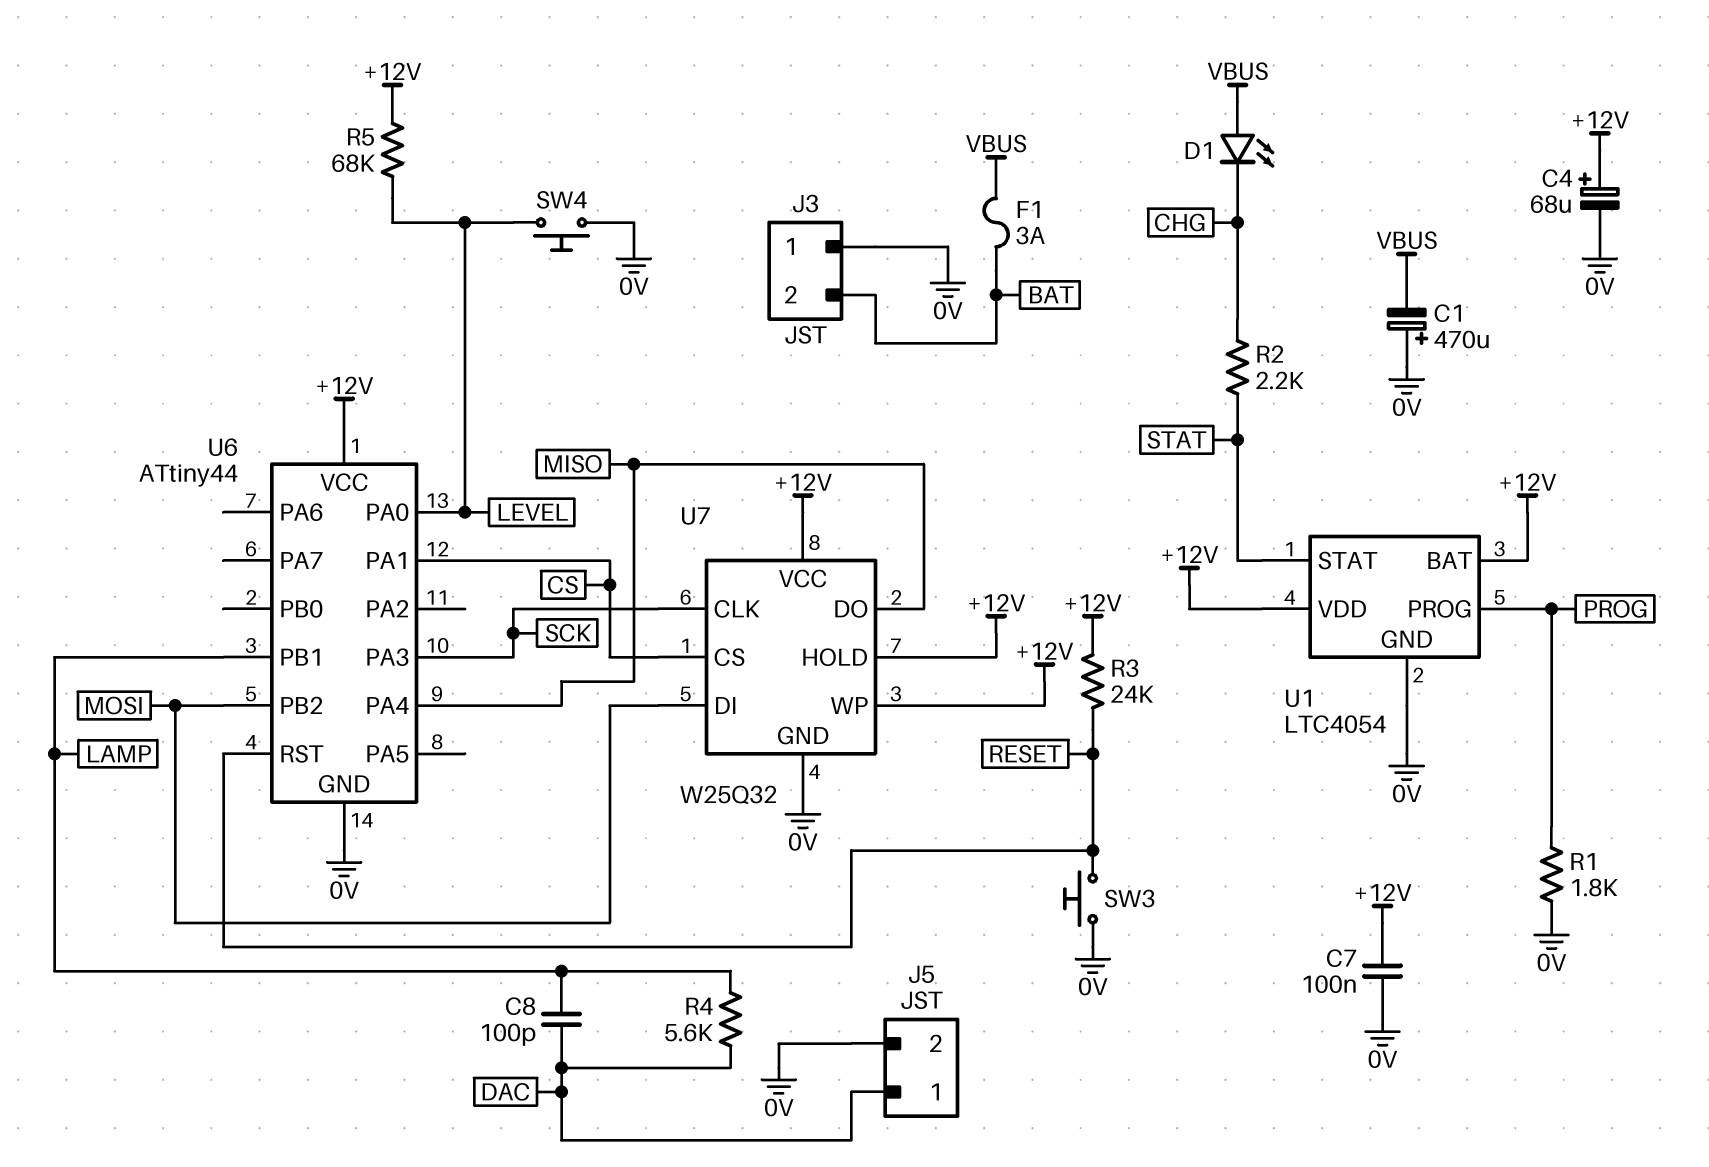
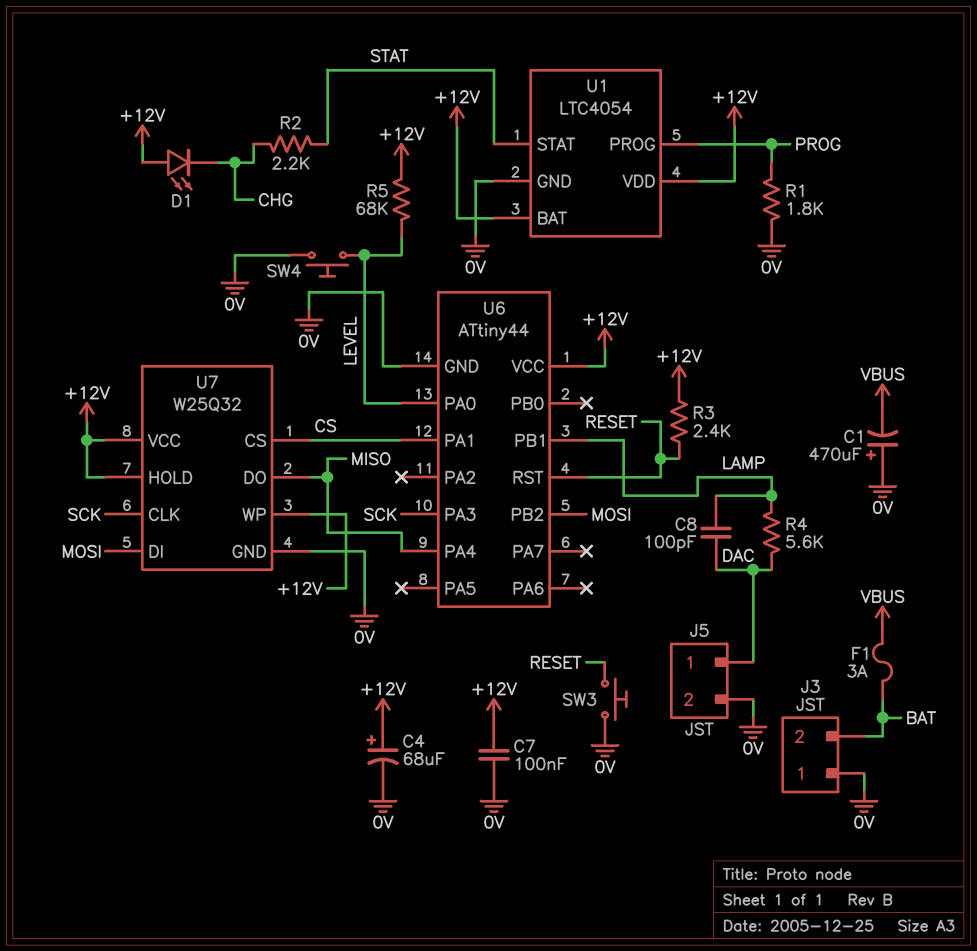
D1: LED (A VBUS, K CHG) -> LED (A +12V, K CHG)
R3: 24k (+12V, RESET) -> 2.4k (+12V, RESET)

